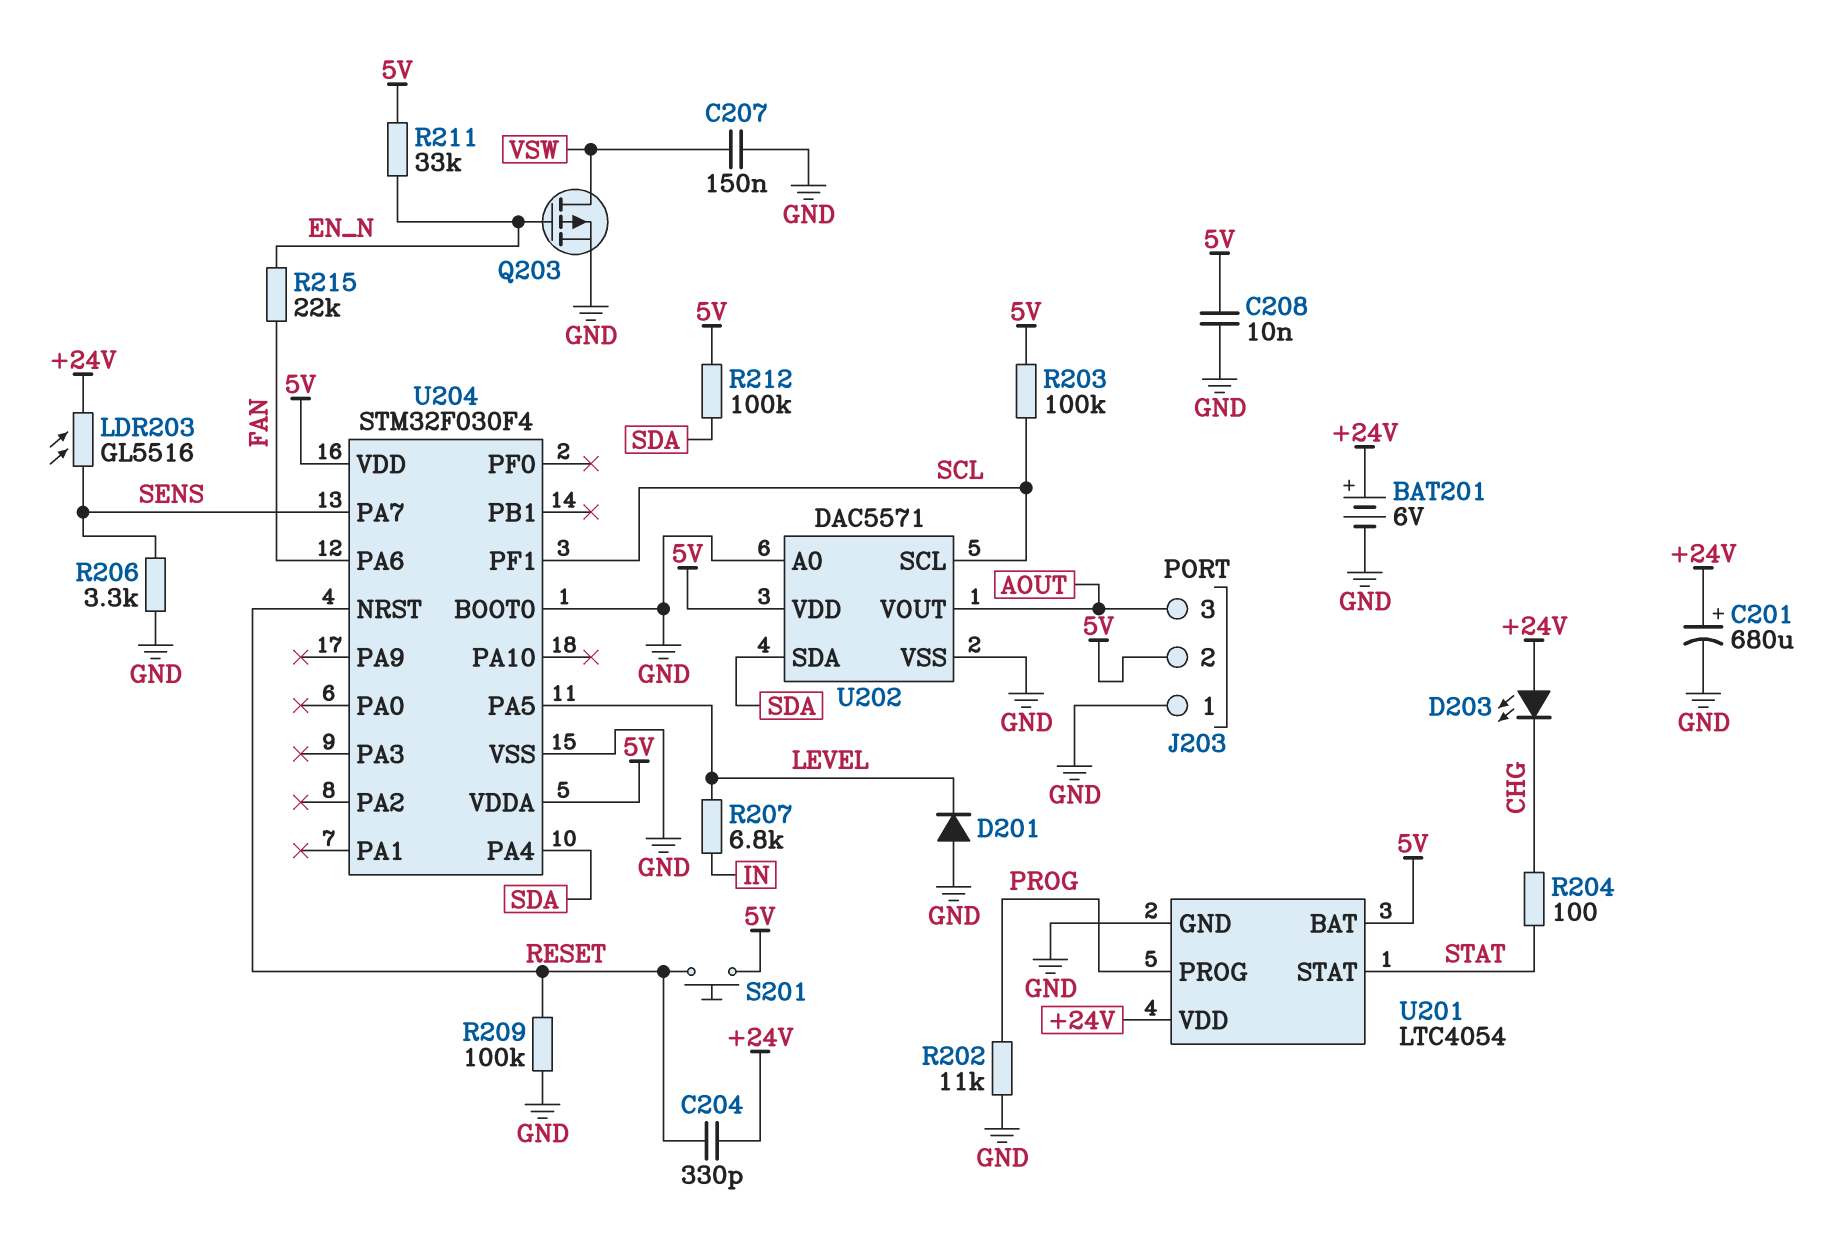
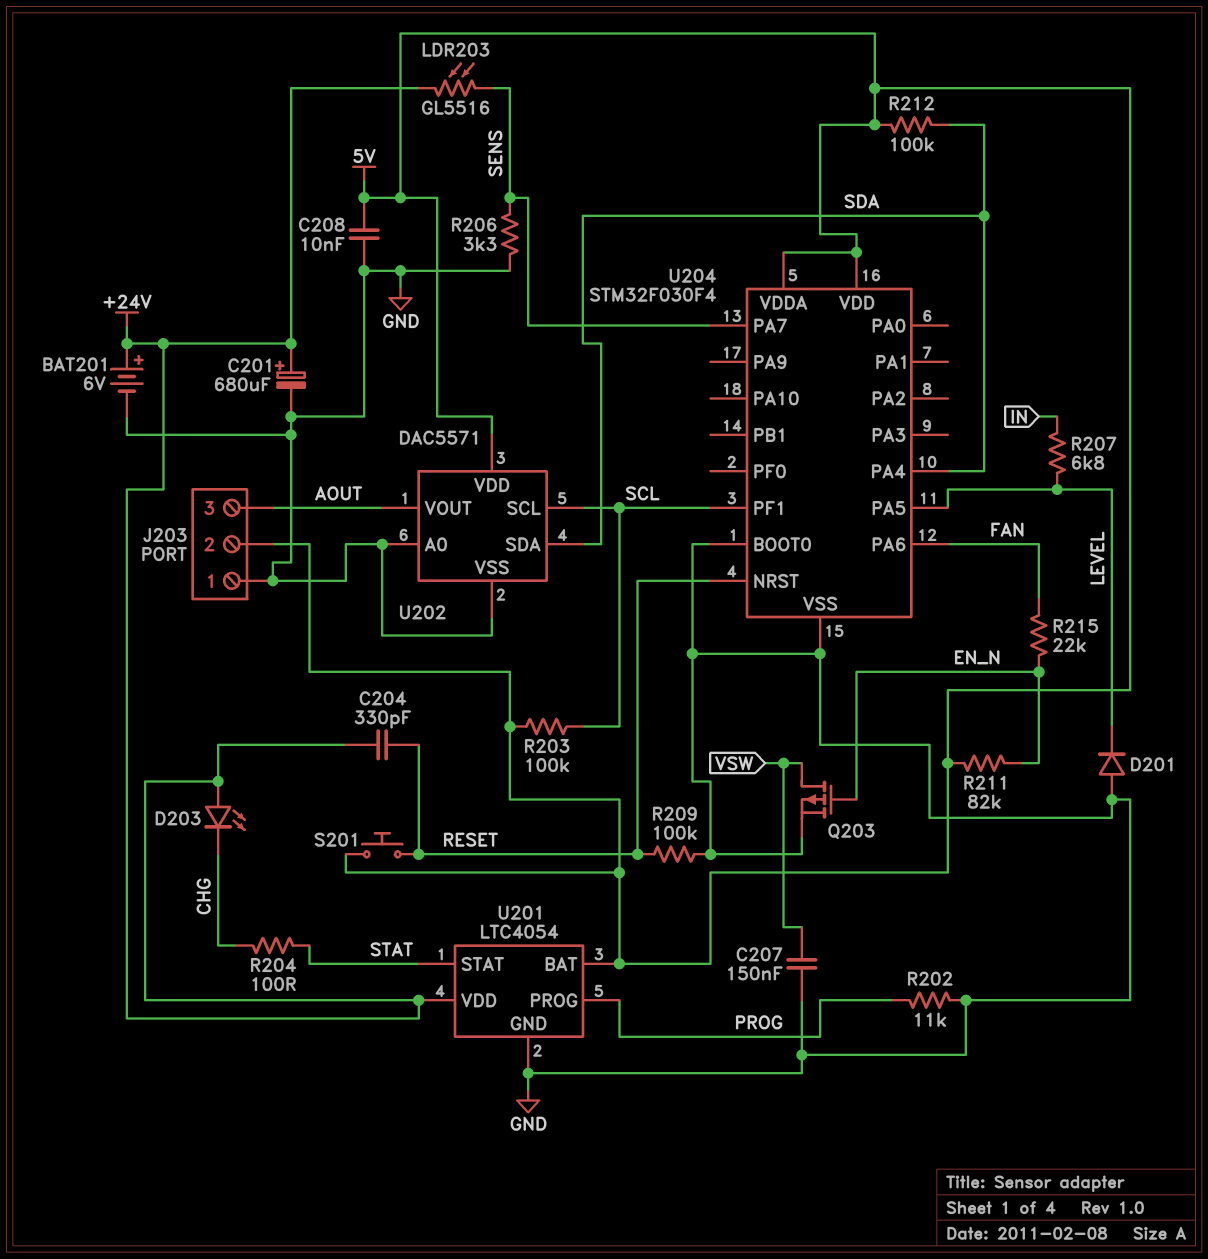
R211: 33k (5V, EN_N) -> 82k (5V, EN_N)

